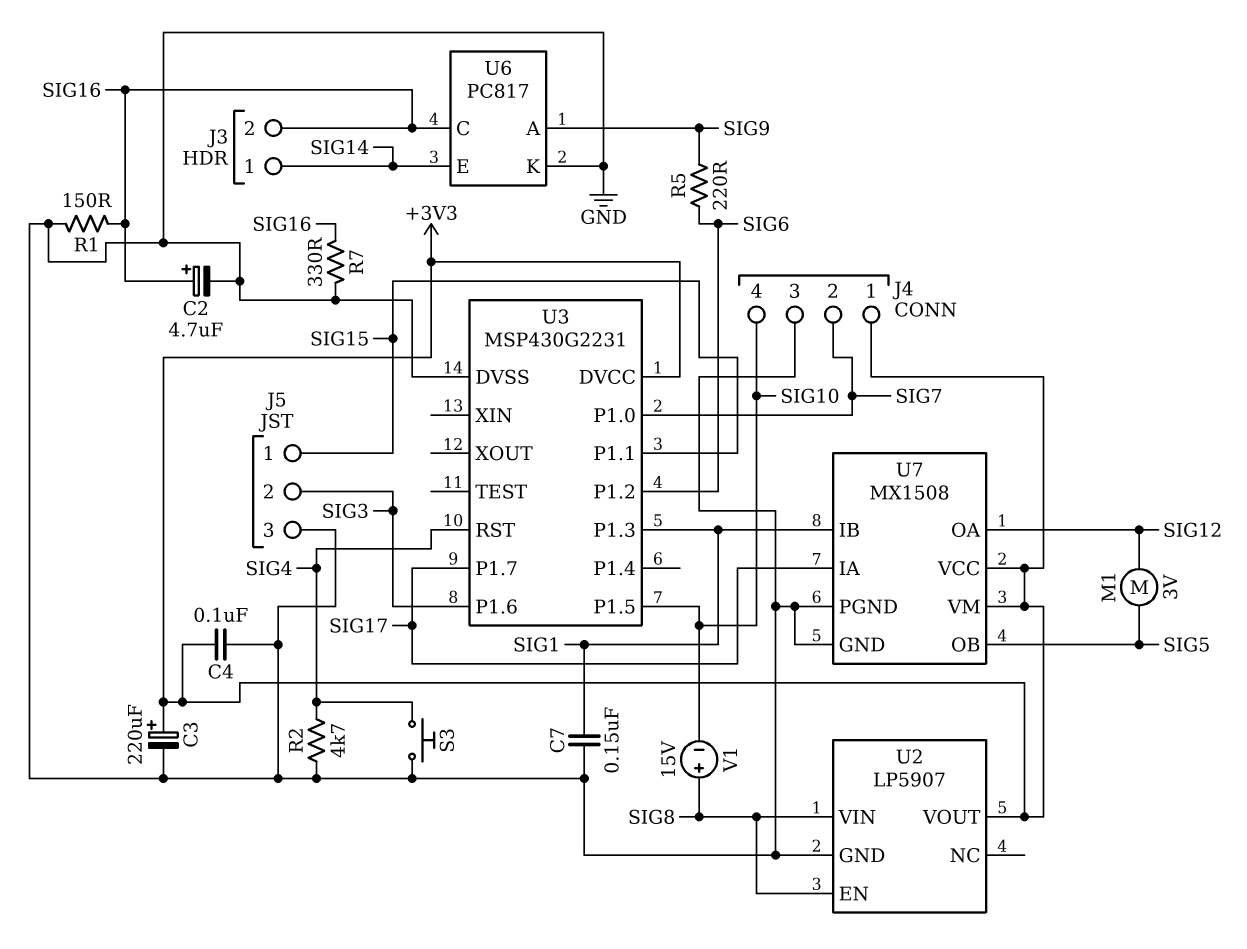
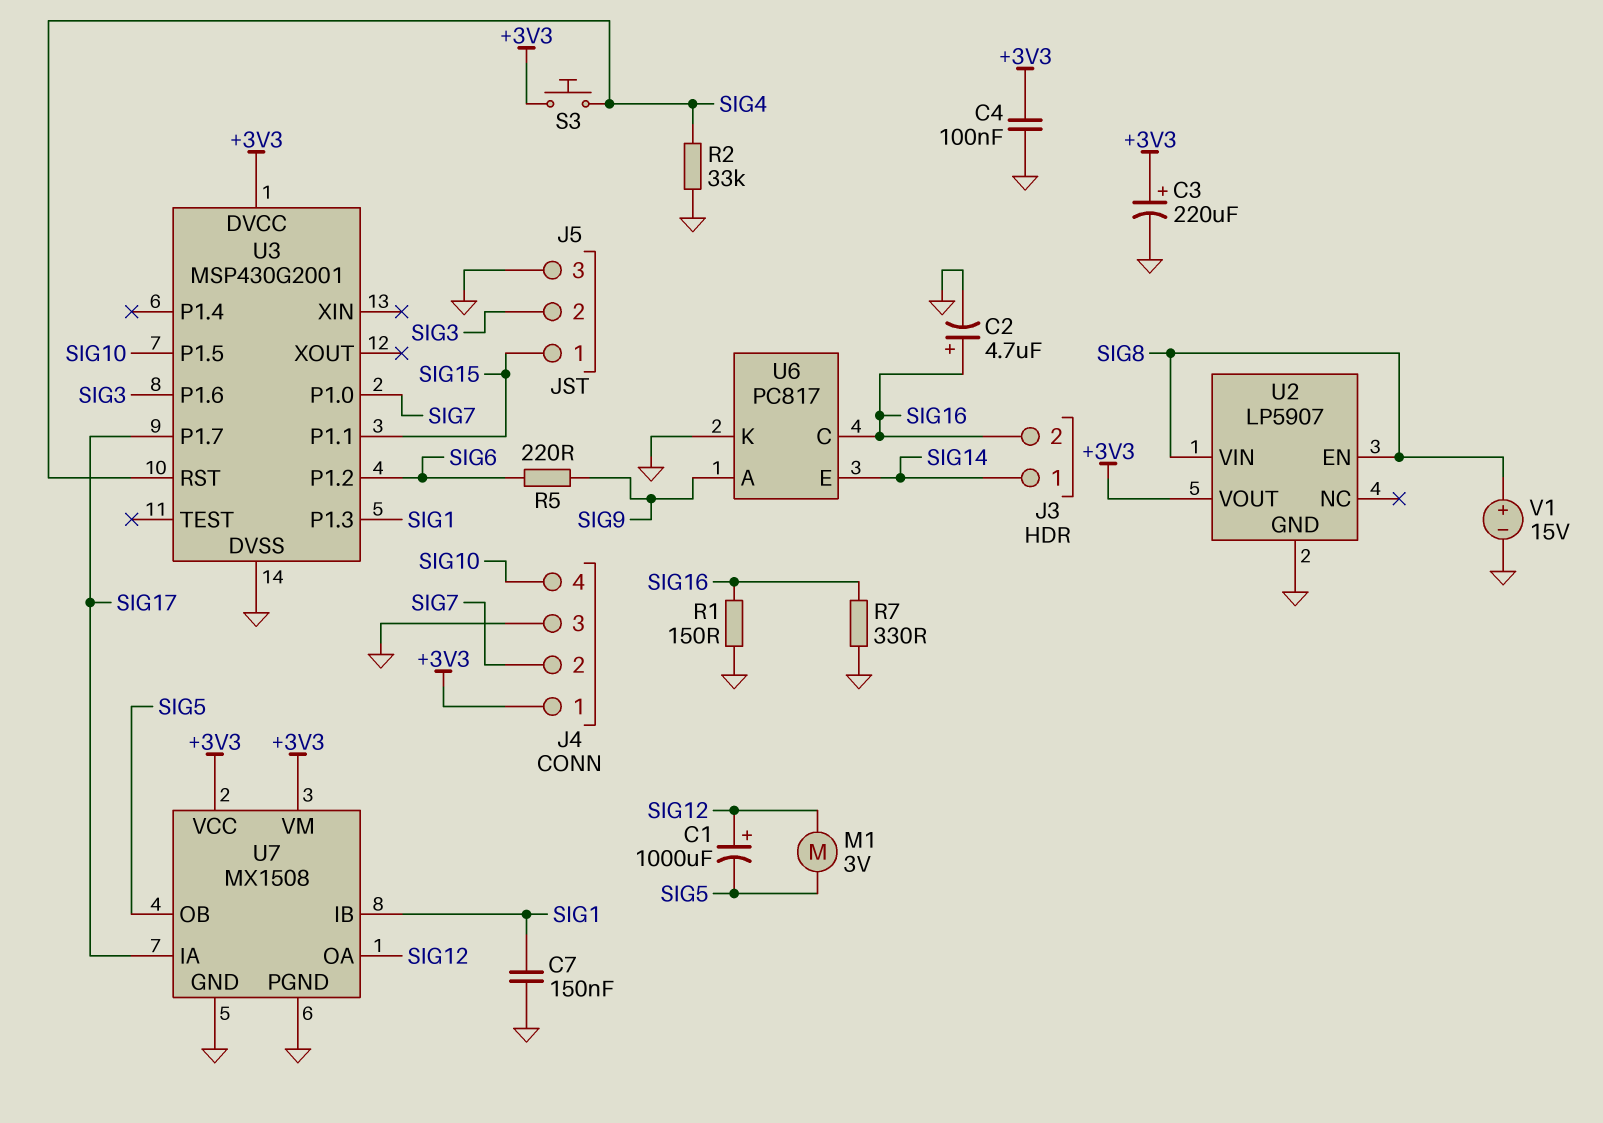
C1: none -> 1000uF (plus SIG12, minus SIG5)
R2: 4.7k (GND, SIG4) -> 33k (GND, SIG4)
S3: button (GND, SIG4) -> button (+3V3, SIG4)
U3: MSP430G2231 -> MSP430G2001
V1: 15V (plus SIG8, minus SIG10) -> 15V (plus SIG8, minus GND)

